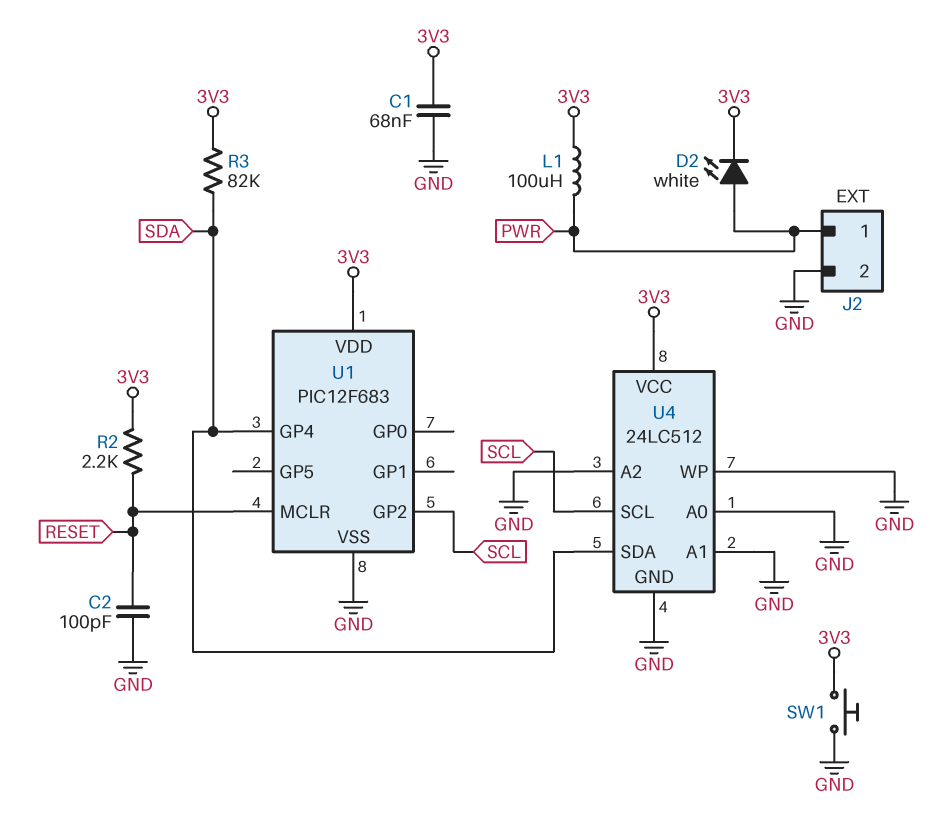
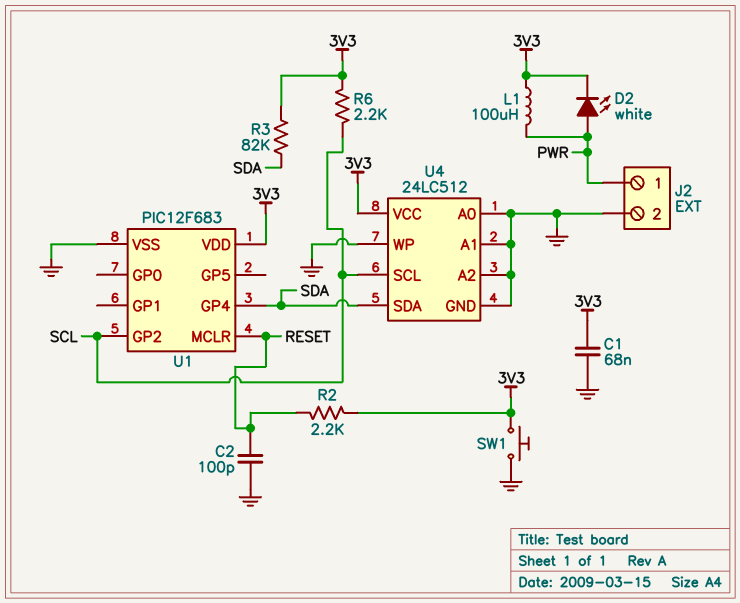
R6: none -> 2.2k (3V3, SCL)

